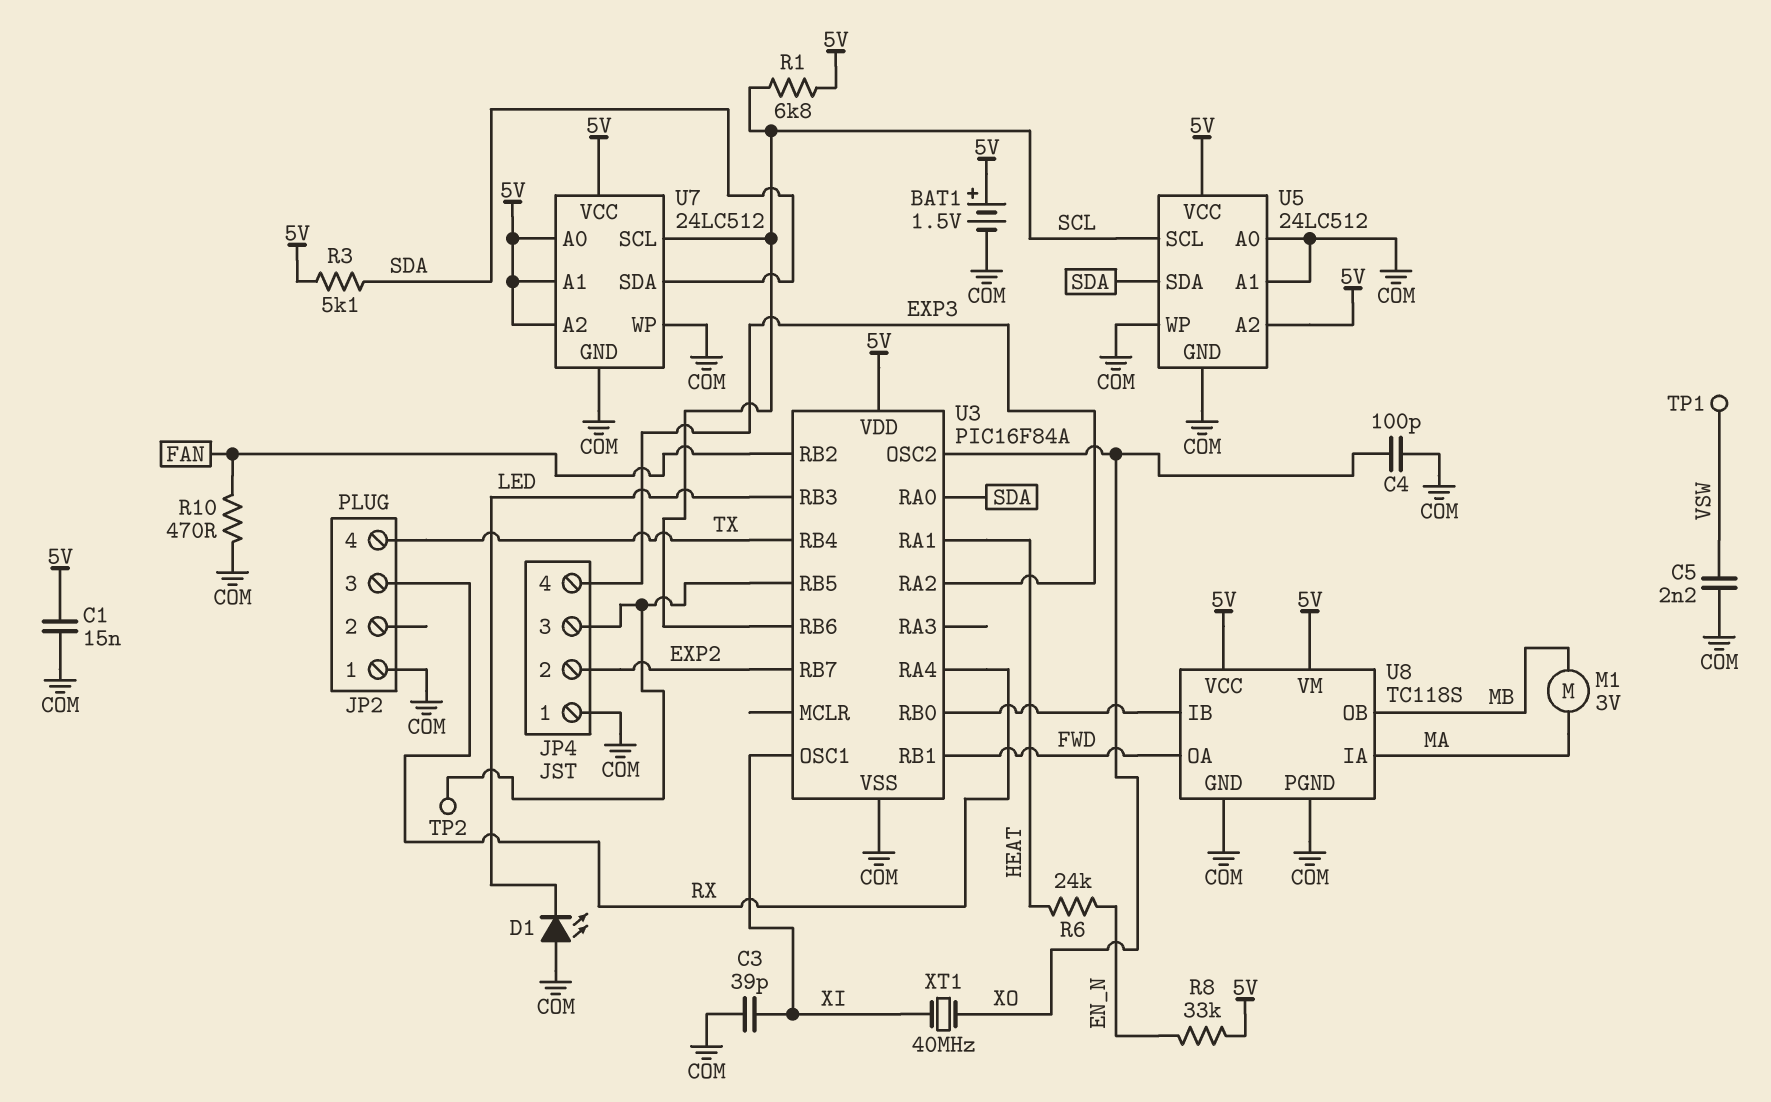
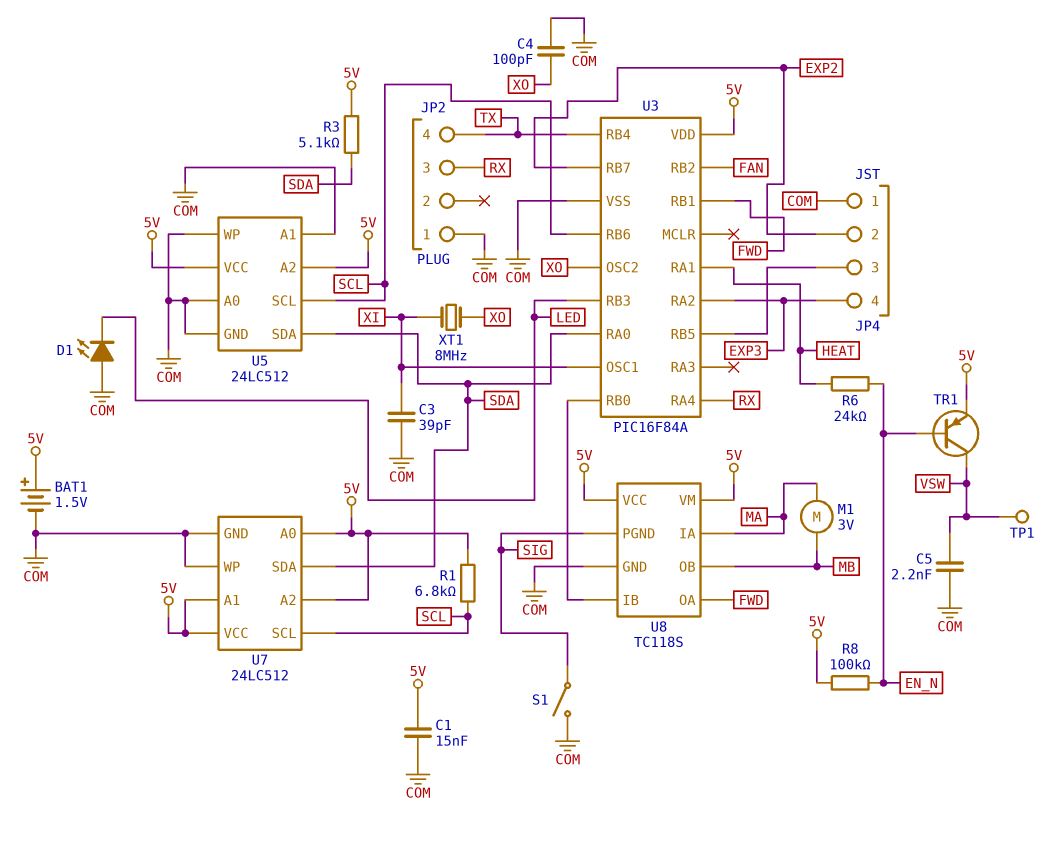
R8: 33k (5V, EN_N) -> 100k (5V, EN_N)
R10: 470 (COM, FAN) -> none
S1: none -> switch (COM, SIG)
TP2: test point (JP4/3) -> none
TR1: none -> PNP (B EN_N, C VSW, E 5V)
U8 pin PGND: COM -> SIG
XT1: 40MHz (XI, XO) -> 8MHz (XI, XO)

